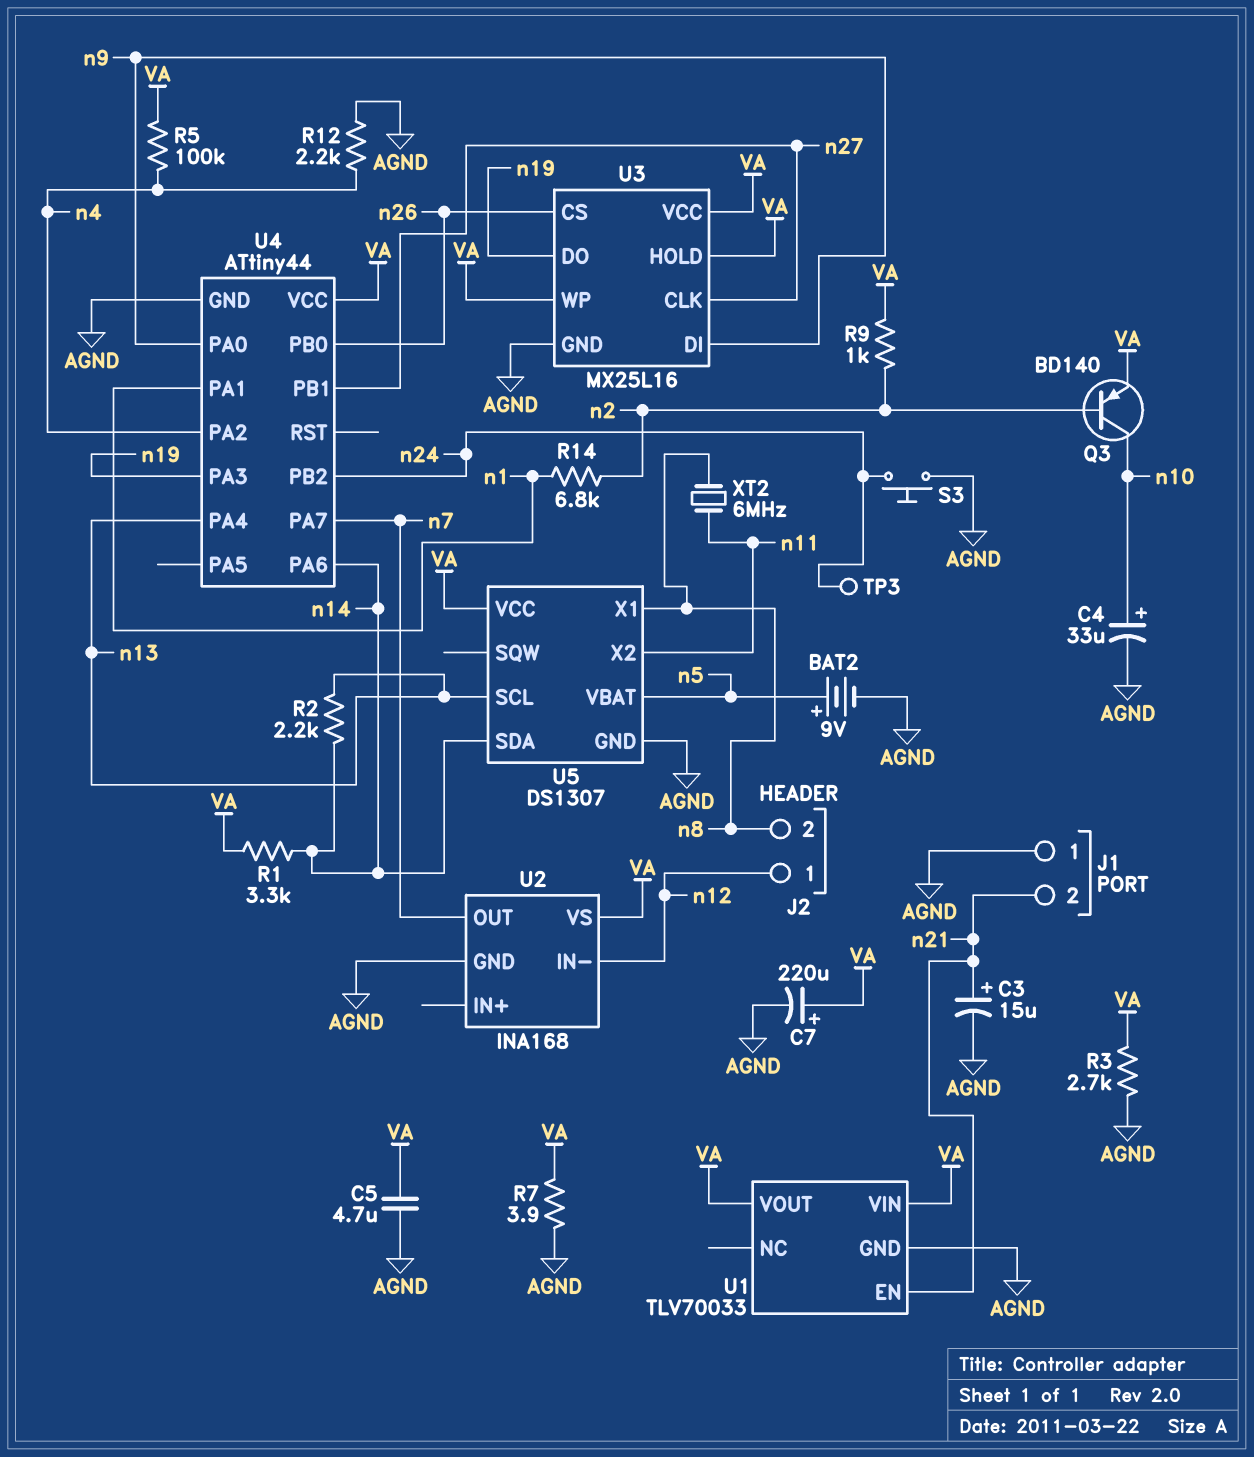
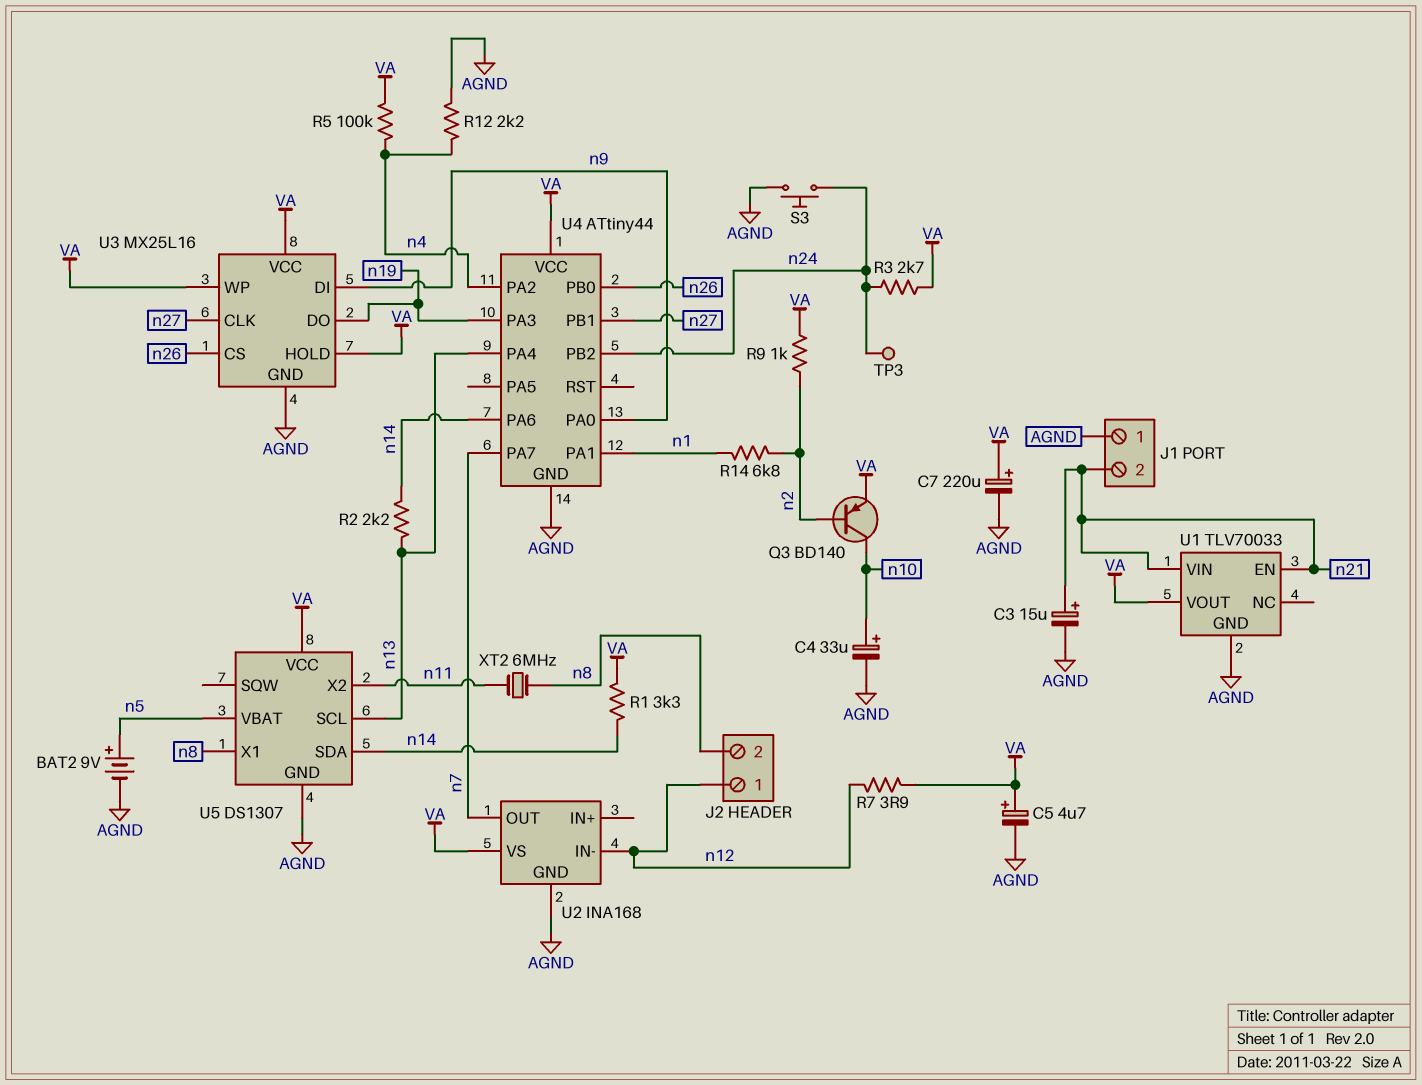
C5: 4.7uF (AGND, VA) -> 4.7uF (plus VA, minus AGND)
R3: 2.7k (AGND, VA) -> 2.7k (VA, n24)
R7: 3.9 (AGND, VA) -> 3.9 (VA, n12)
U1 pin VIN: VA -> n21

